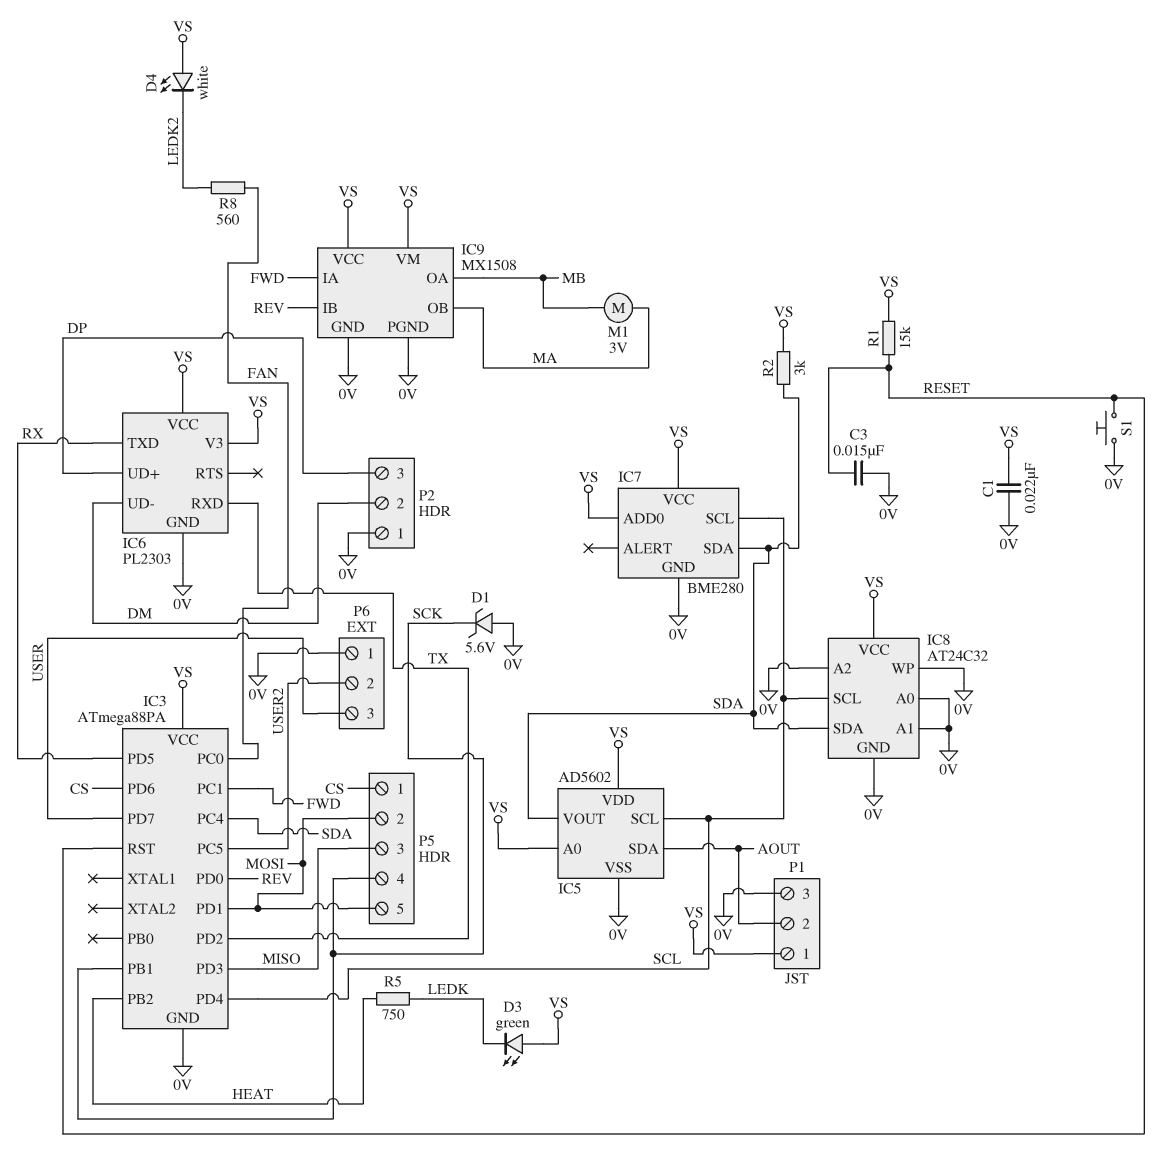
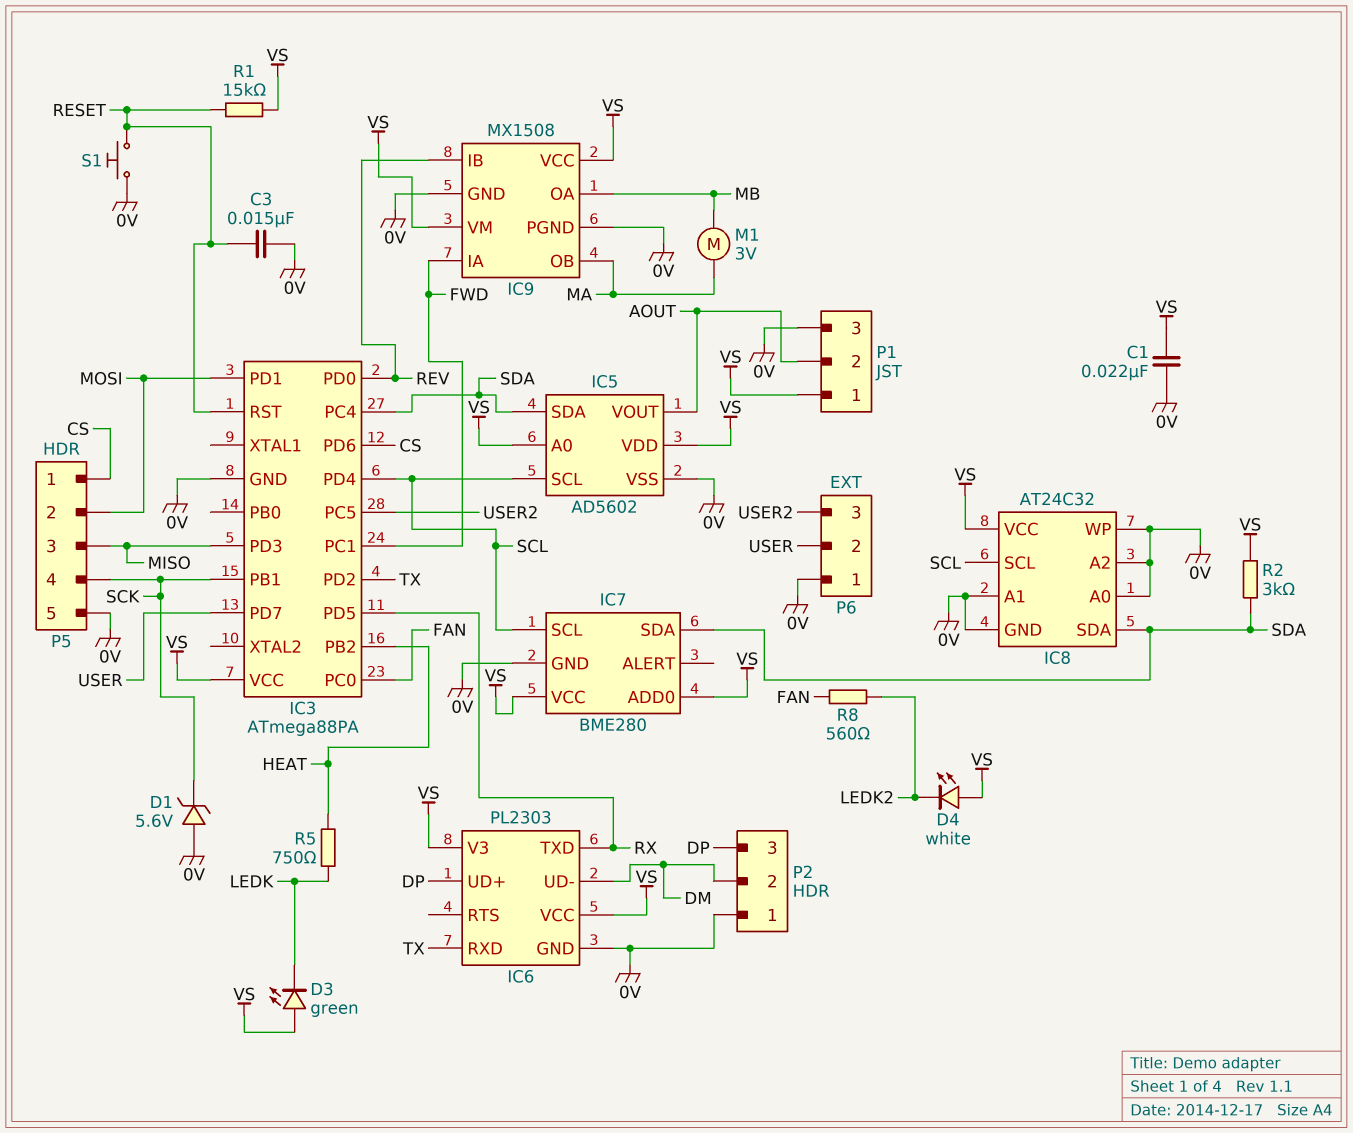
IC5 pin SDA: AOUT -> SDA
IC5 pin VOUT: SDA -> AOUT
P5 pin 5: MOSI -> 0V
P6 pin 2: USER2 -> USER
P6 pin 3: USER -> USER2

